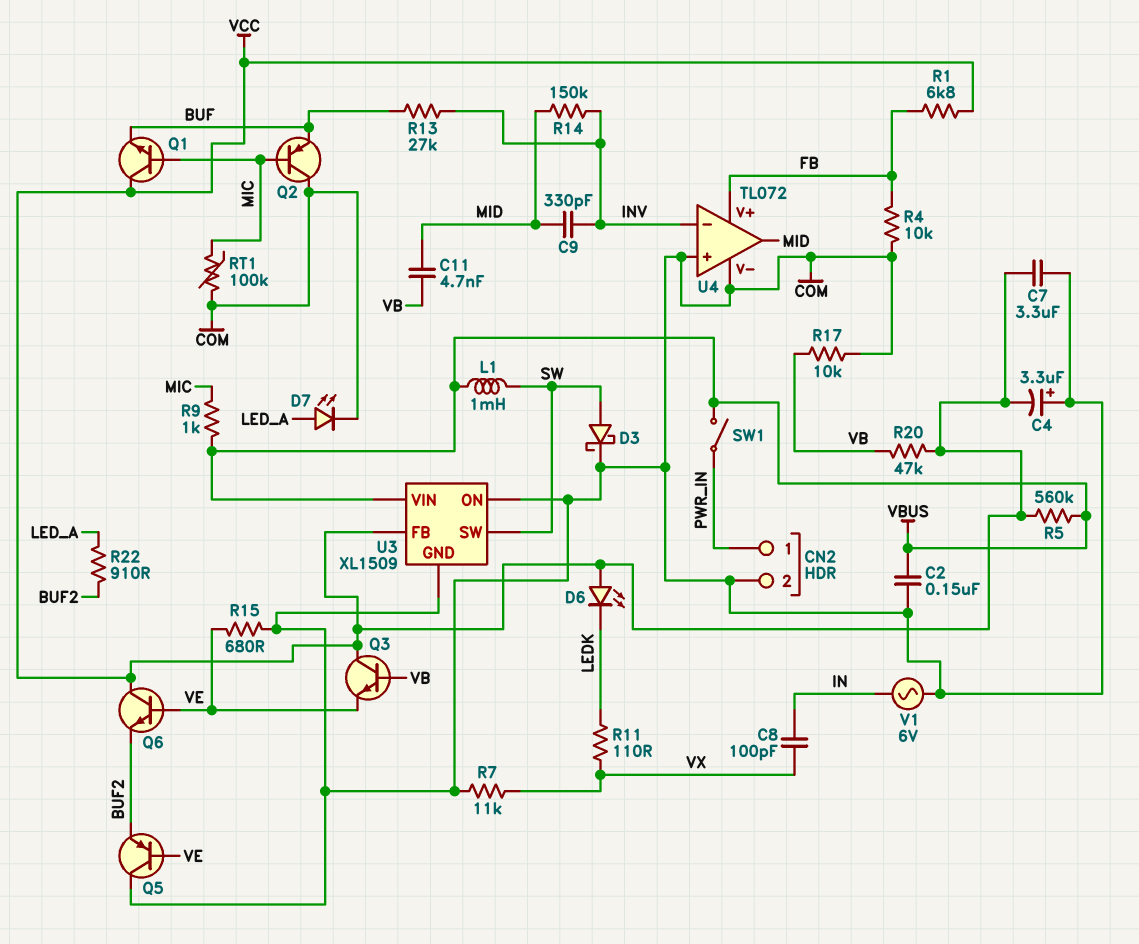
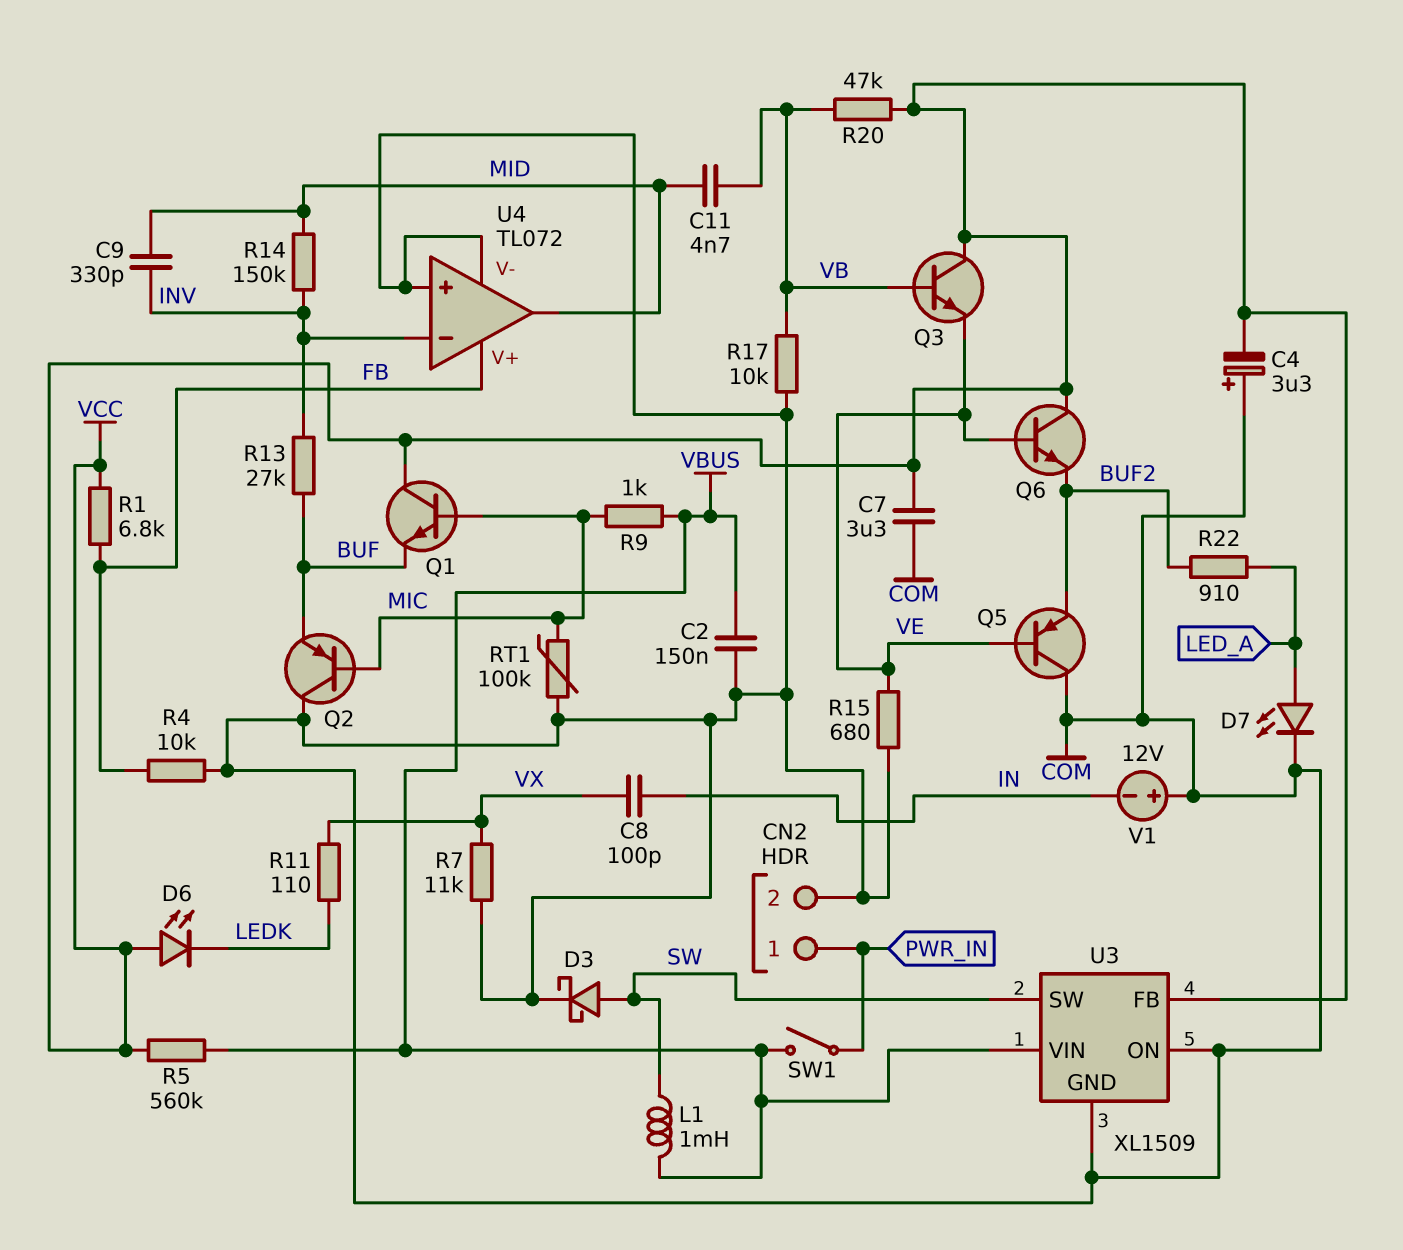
V1: AC 6V (COM, IN) -> 12V (plus COM, minus IN)

